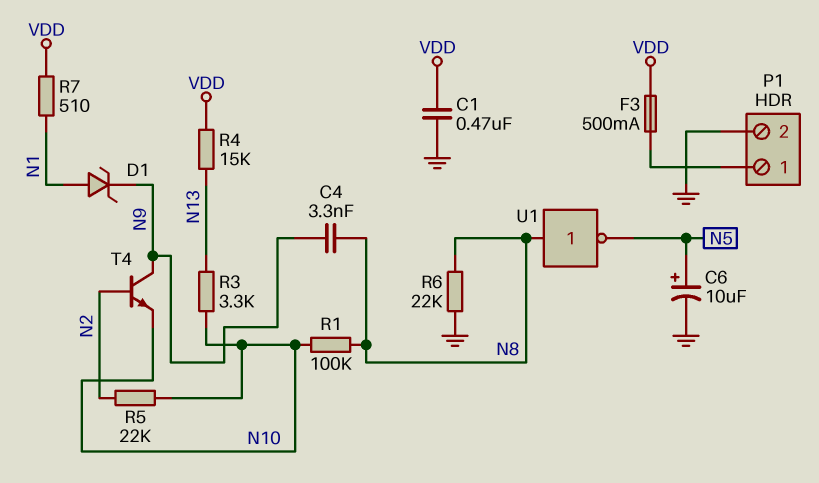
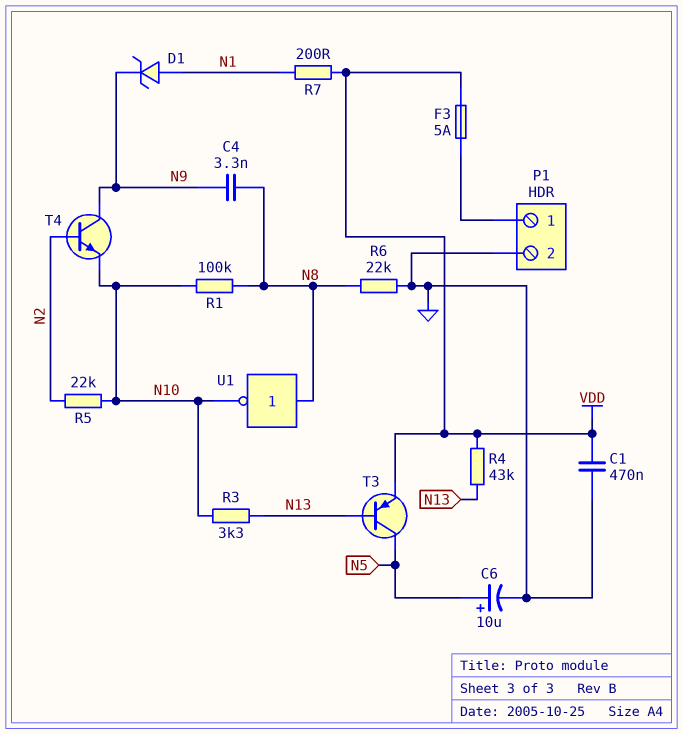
F3: 500mA (P1/1, VDD) -> 5A (P1/1, VDD)
R4: 15k (N13, VDD) -> 43k (N13, VDD)
R7: 510 (N1, VDD) -> 200 (N1, VDD)
T3: none -> PNP (B N13, C N5, E VDD)
U1: NOT (in N8, out N5) -> NOT (in N8, out N10)

